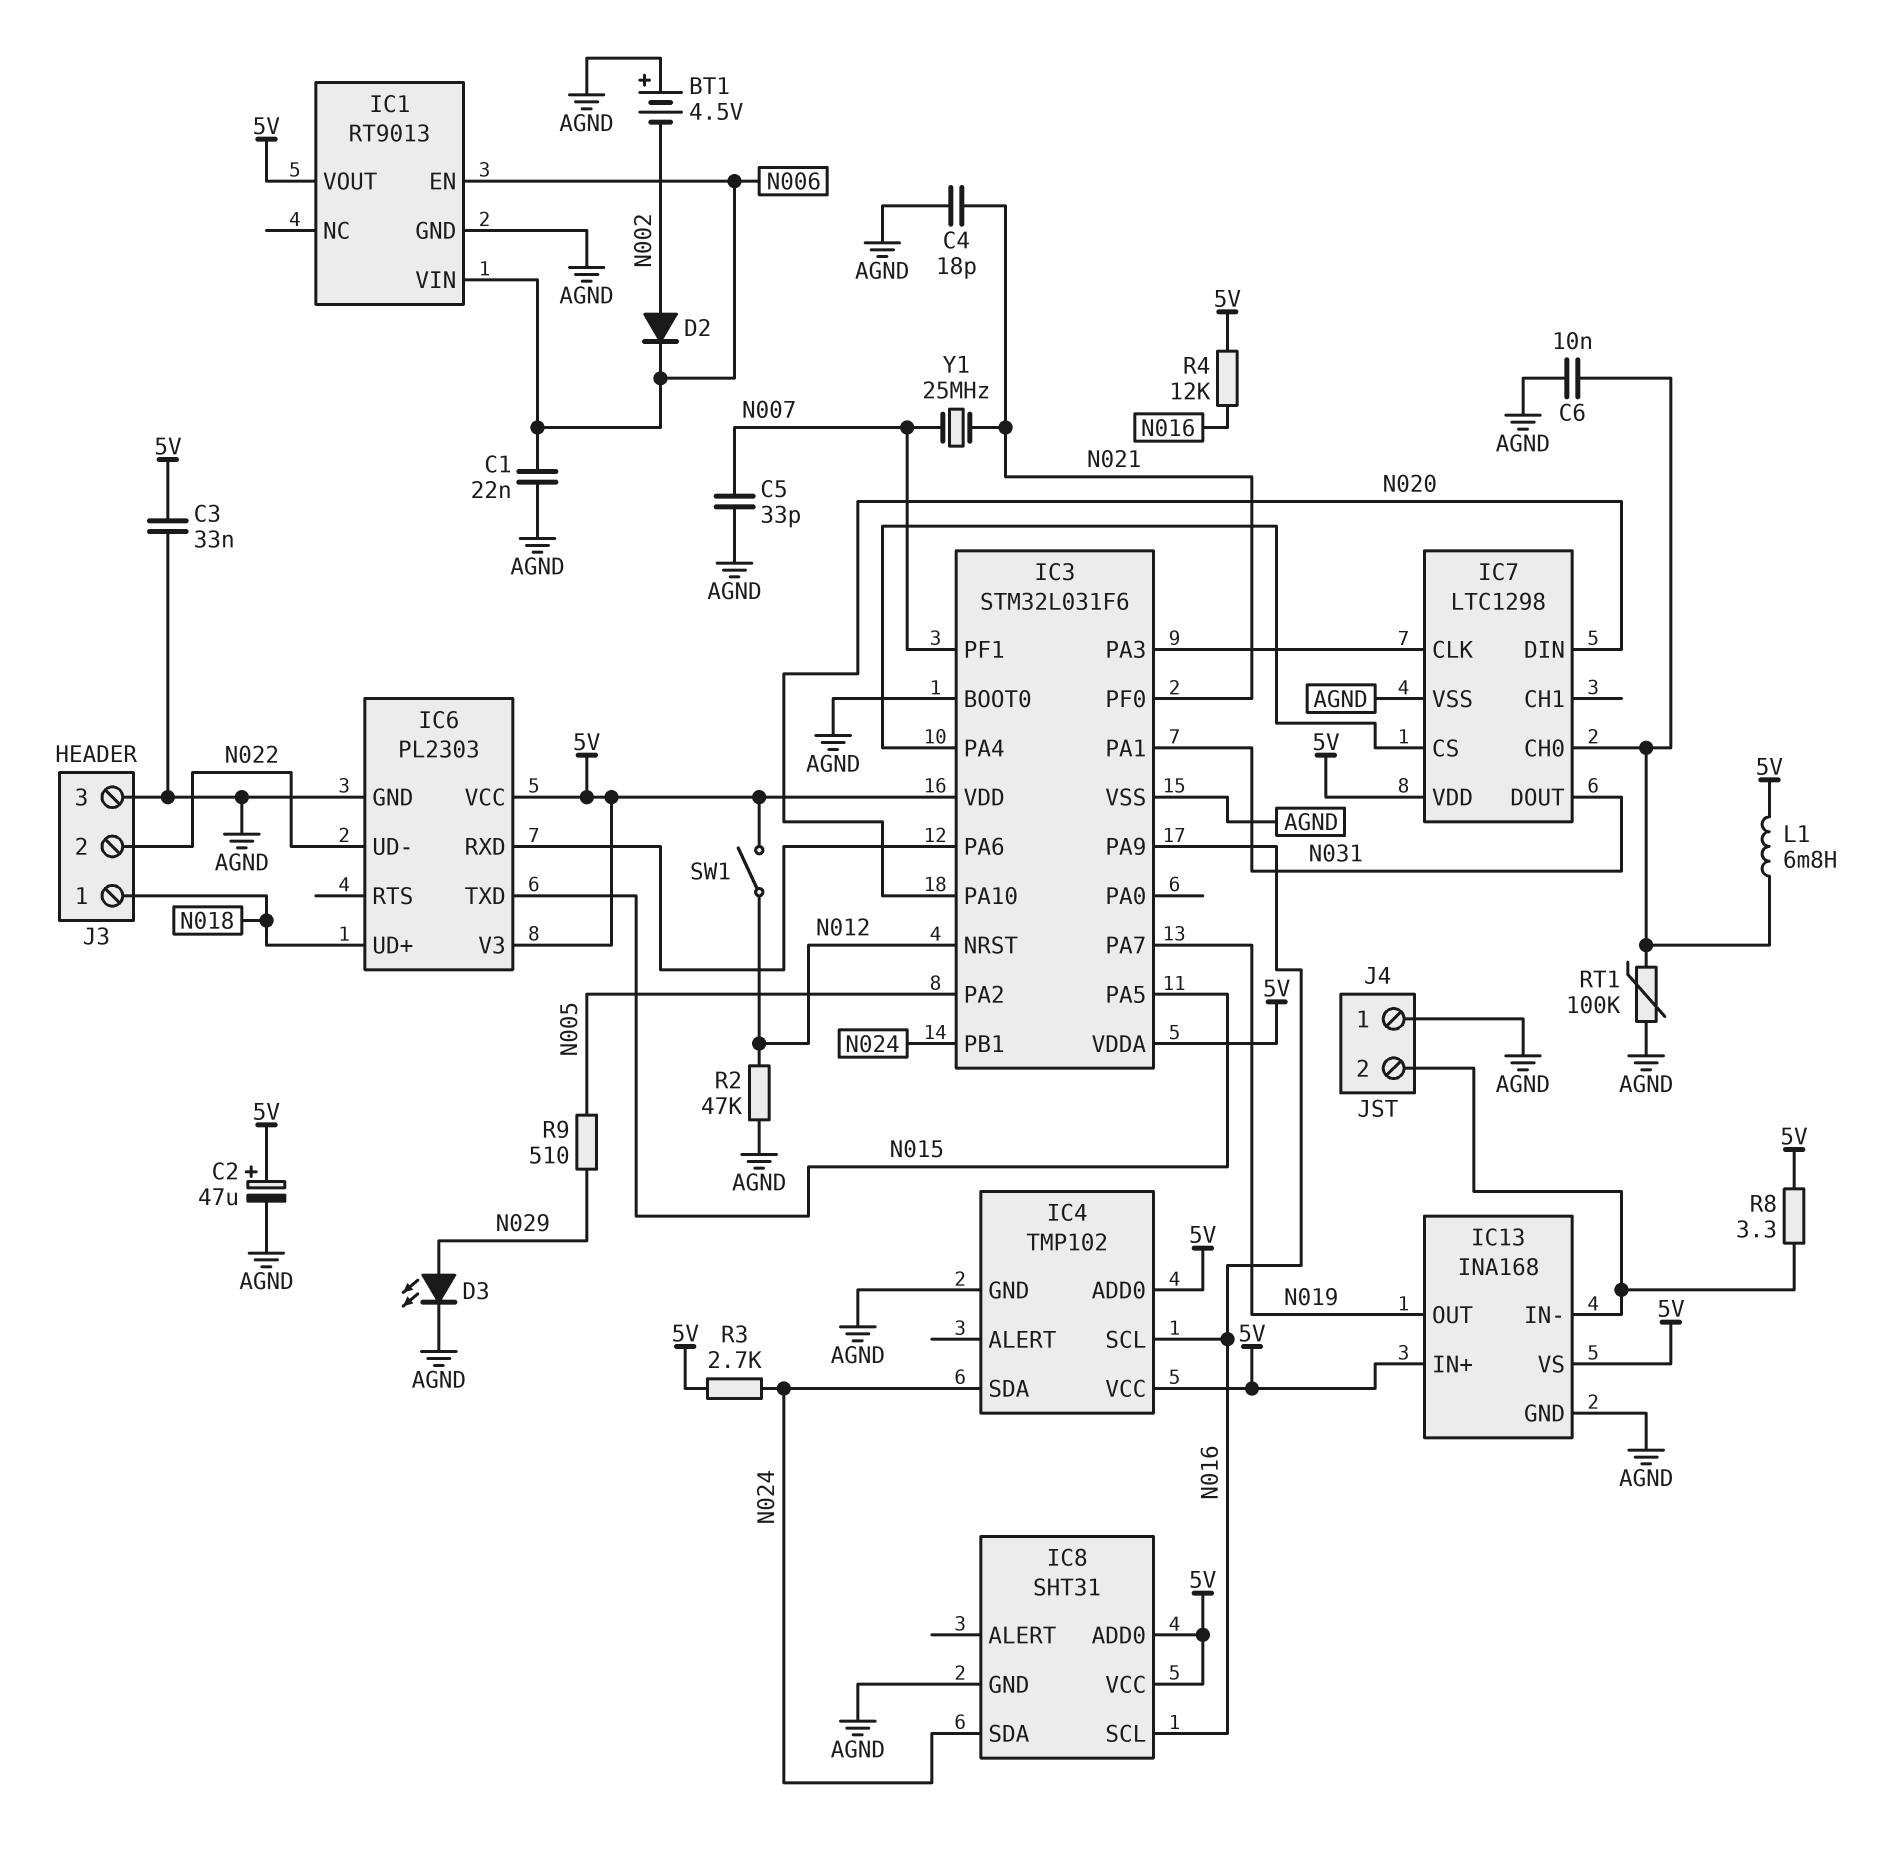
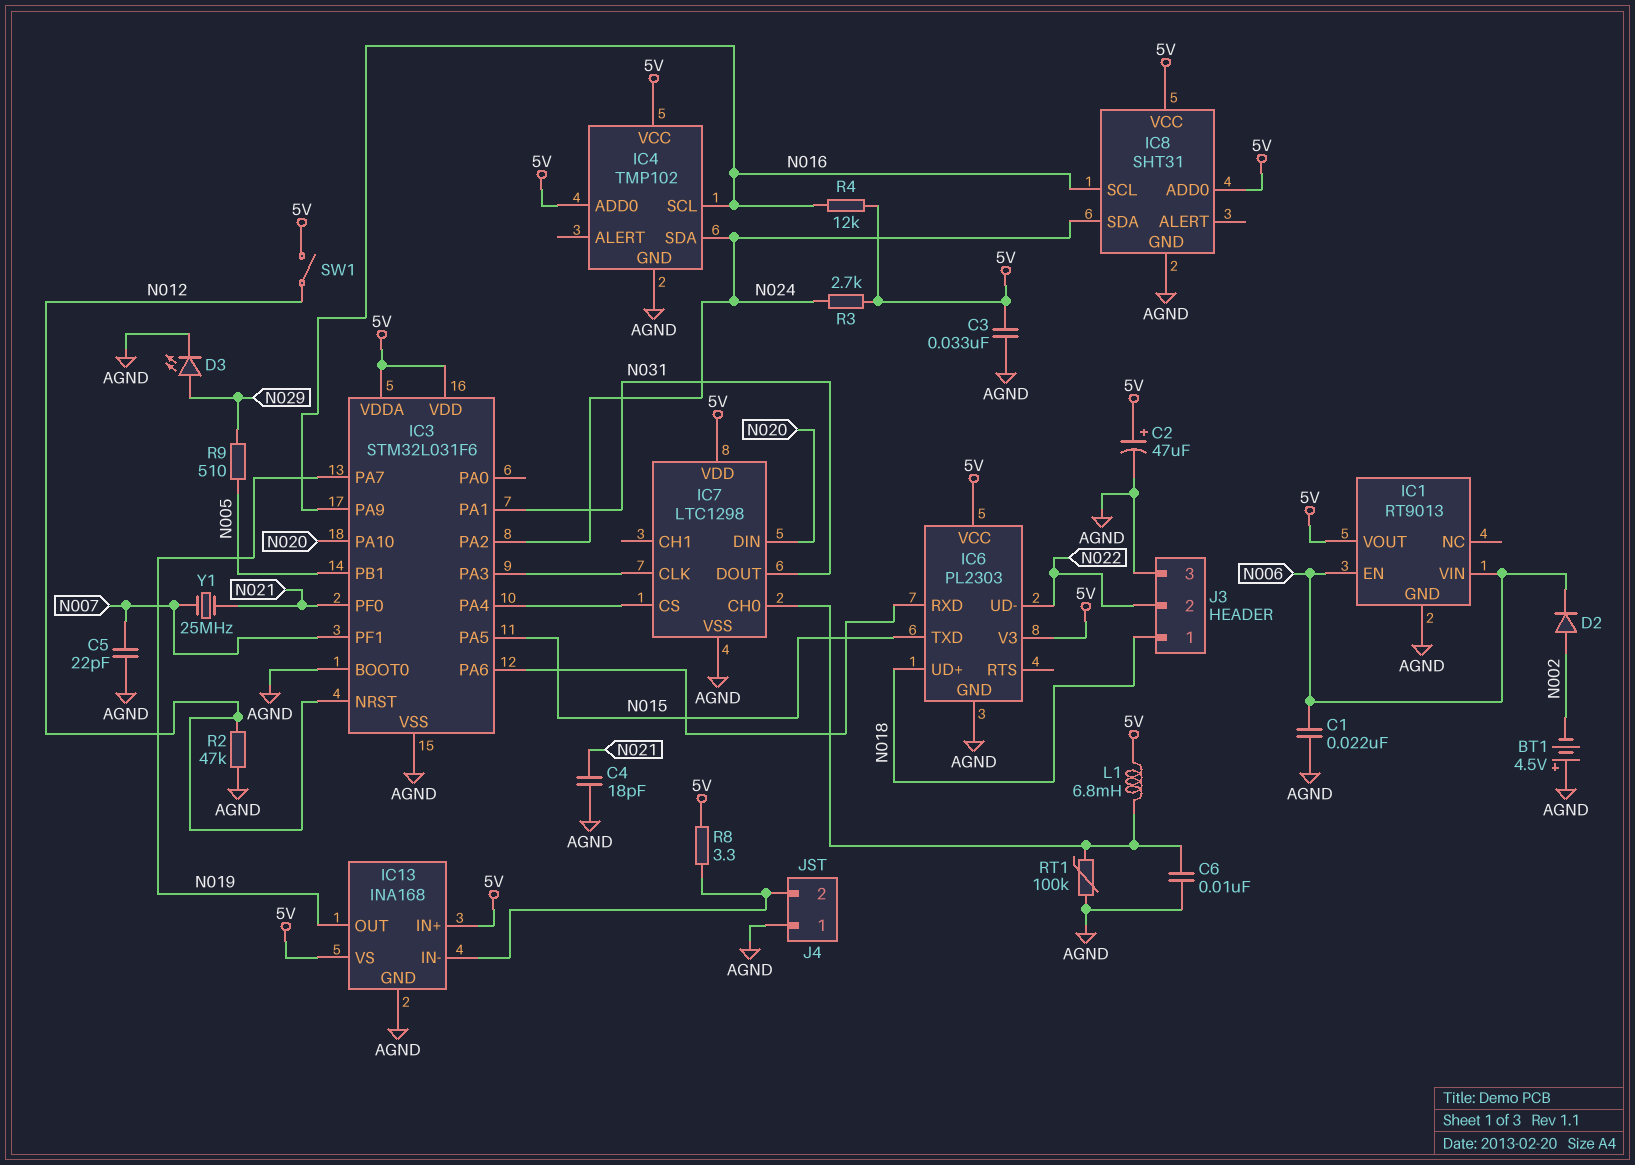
C5: 33pF (AGND, N007) -> 22pF (AGND, N007)
IC3 pin PA2: N005 -> N024
IC3 pin PB1: N024 -> N005

